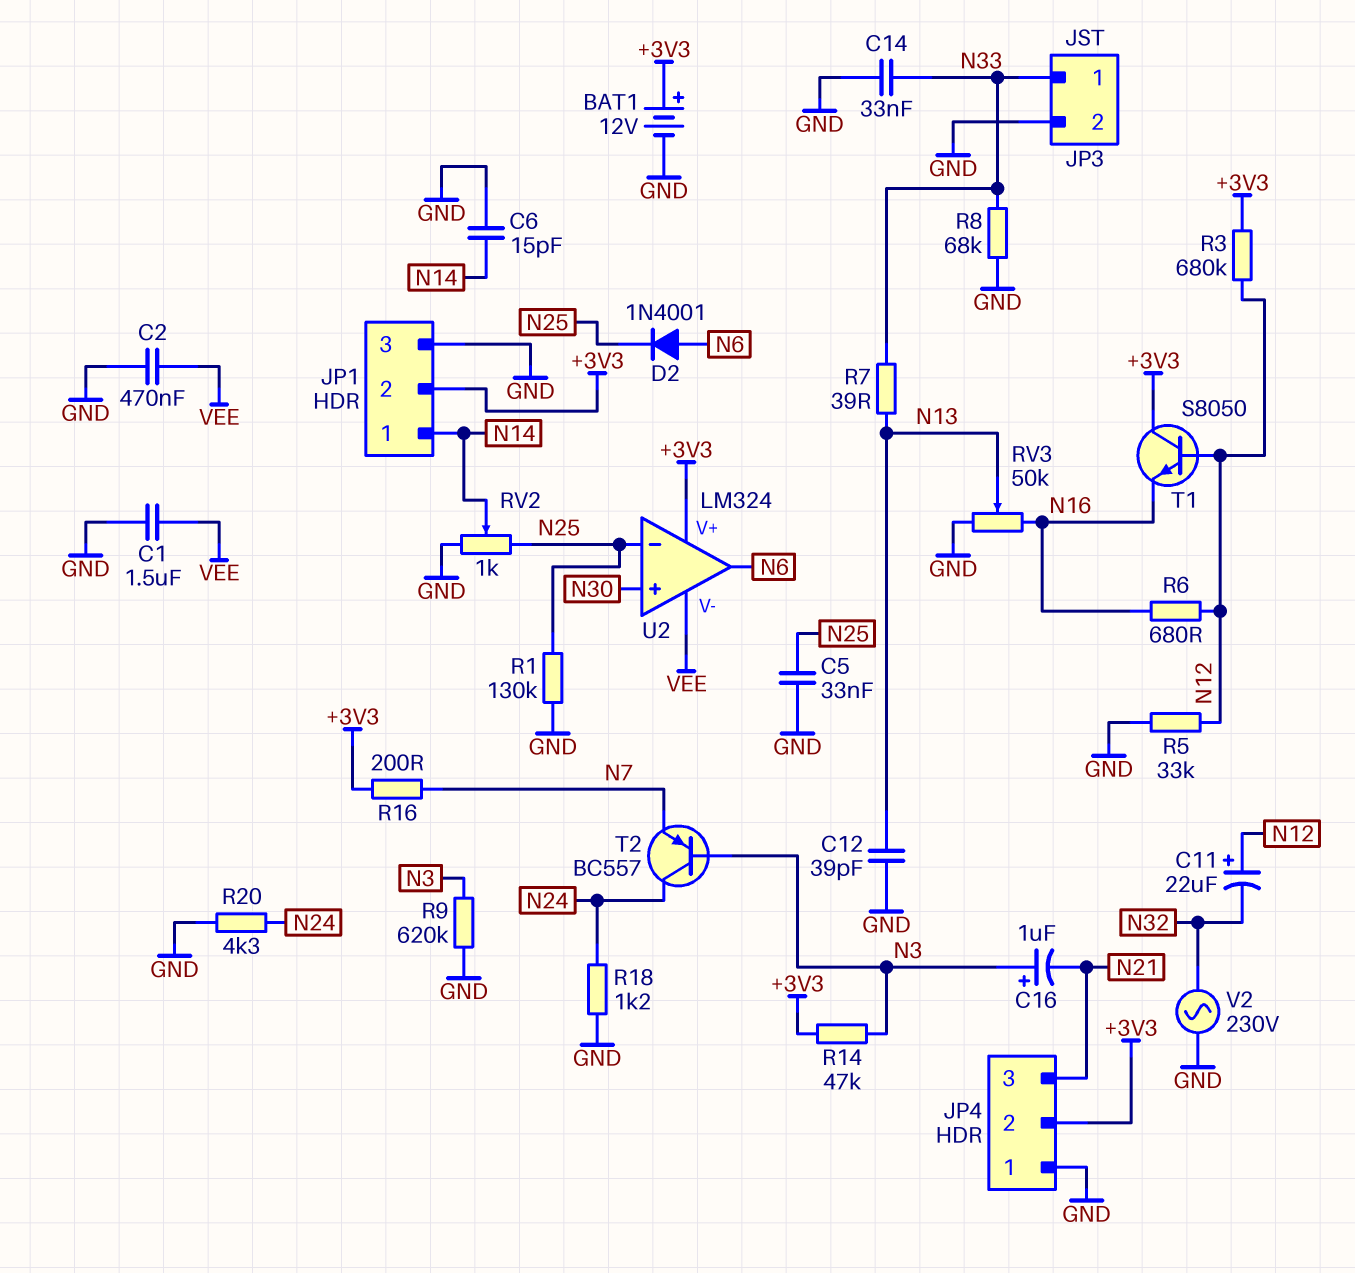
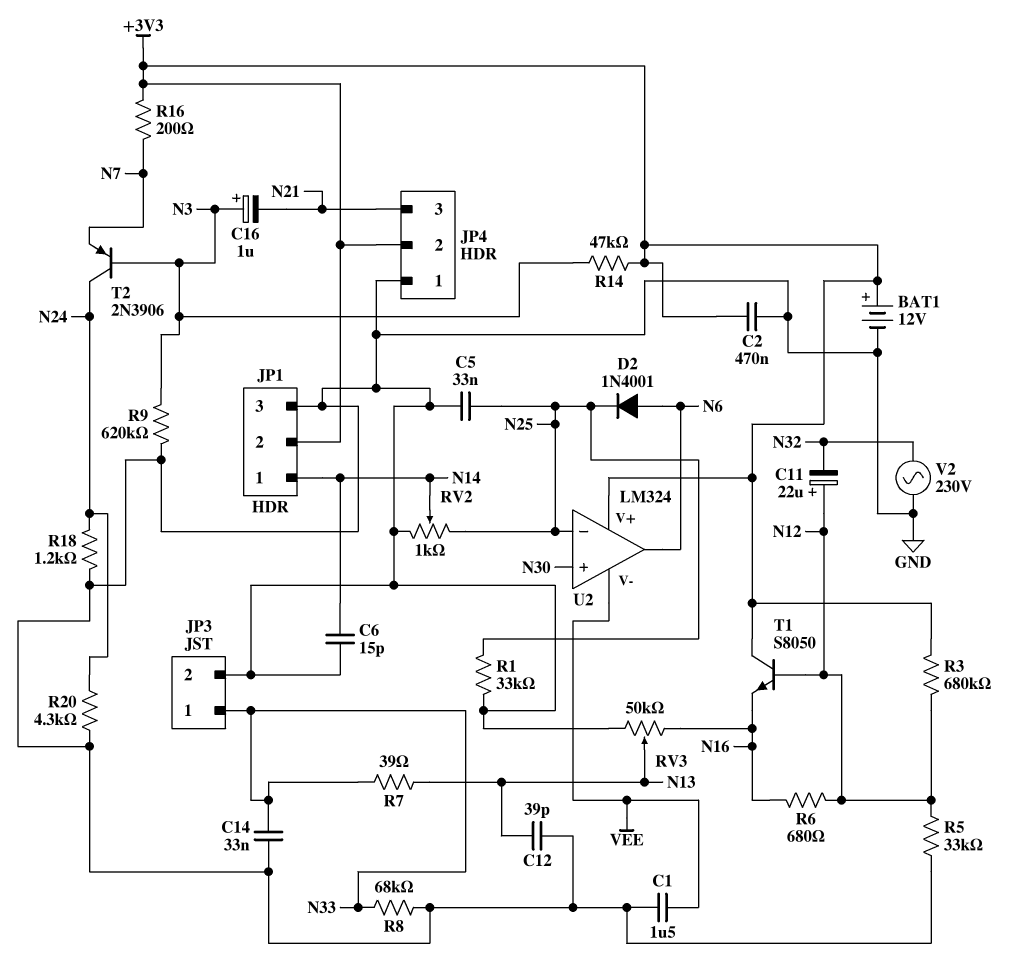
C2: 470nF (GND, VEE) -> 470nF (+3V3, GND)
R1: 130k (GND, N25) -> 33k (GND, N25)
T2: PNP BC557 (B N3, C N24, E N7) -> PNP 2N3906 (B N3, C N24, E N7)

